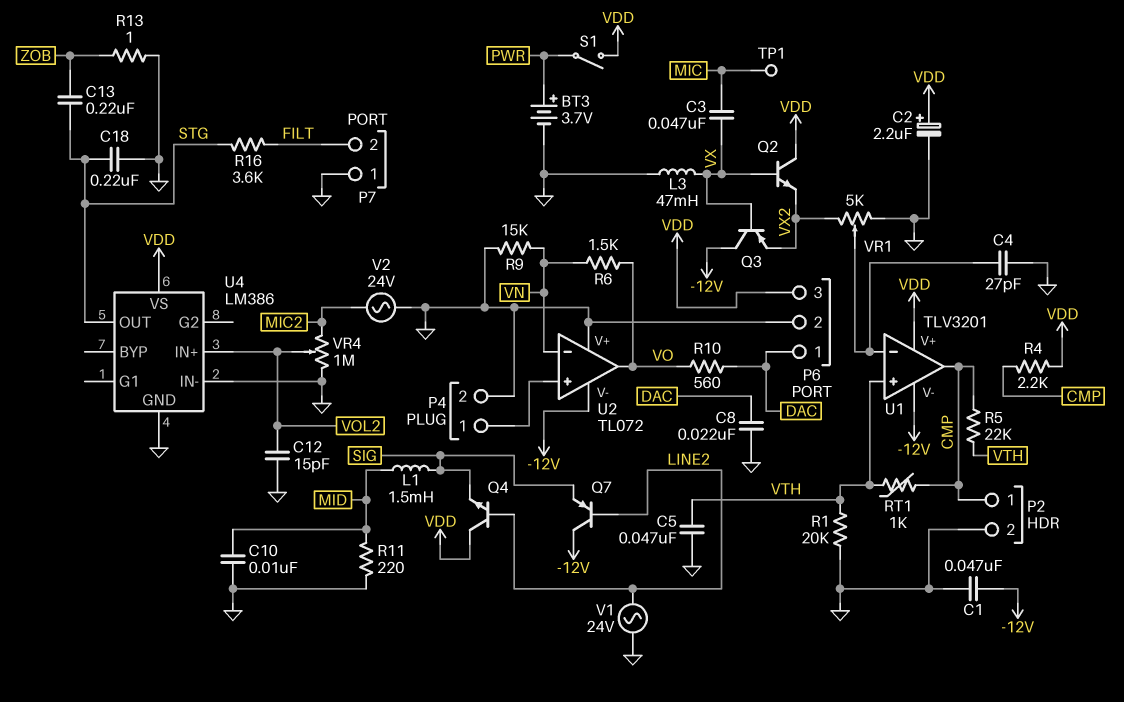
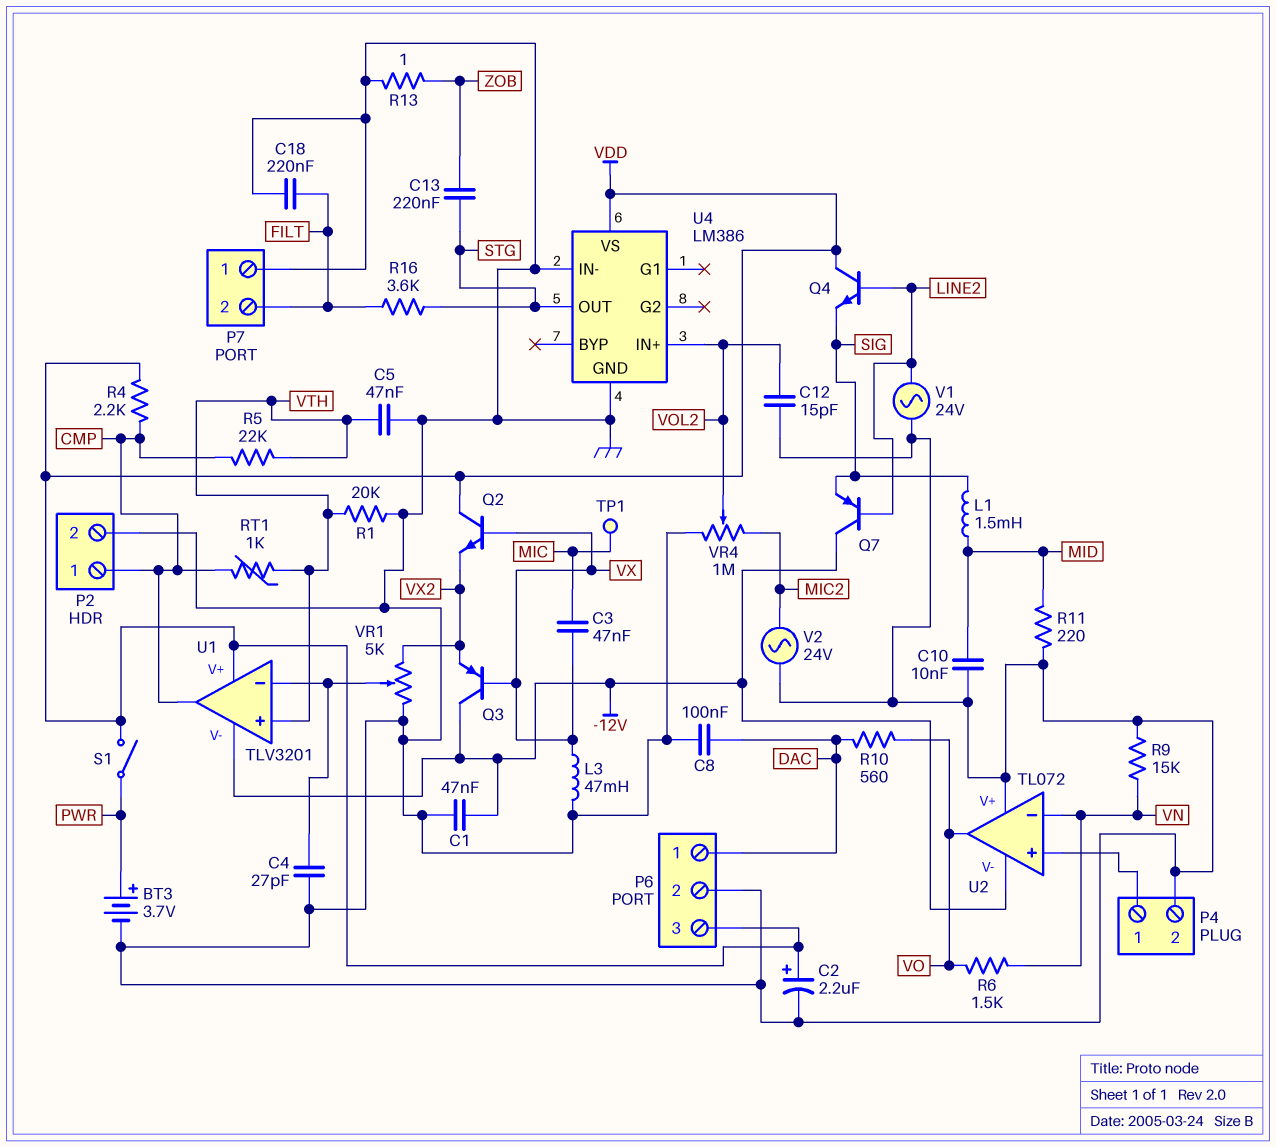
C8: 22nF (DAC, GND) -> 100nF (DAC, GND)
C18: 220nF (GND, STG) -> 220nF (FILT, GND)

